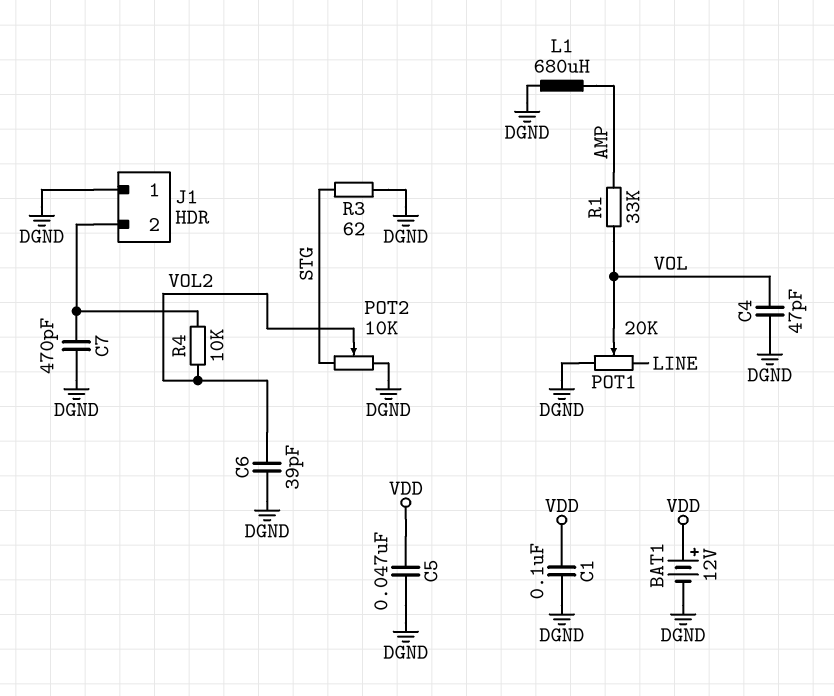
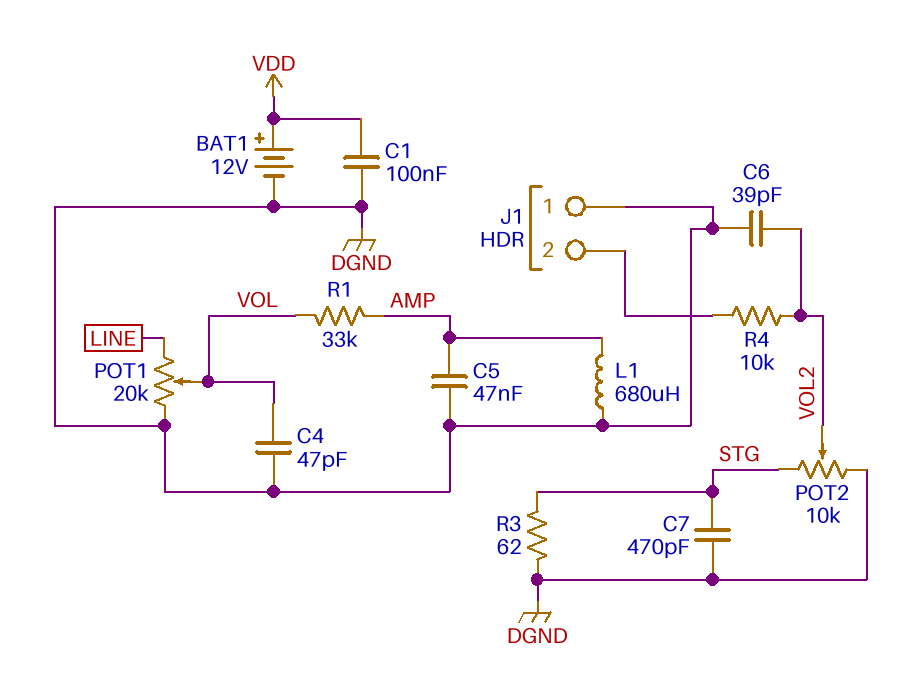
C5: 47nF (DGND, VDD) -> 47nF (AMP, DGND)
C7: 470pF (DGND, J1/2) -> 470pF (DGND, STG)

